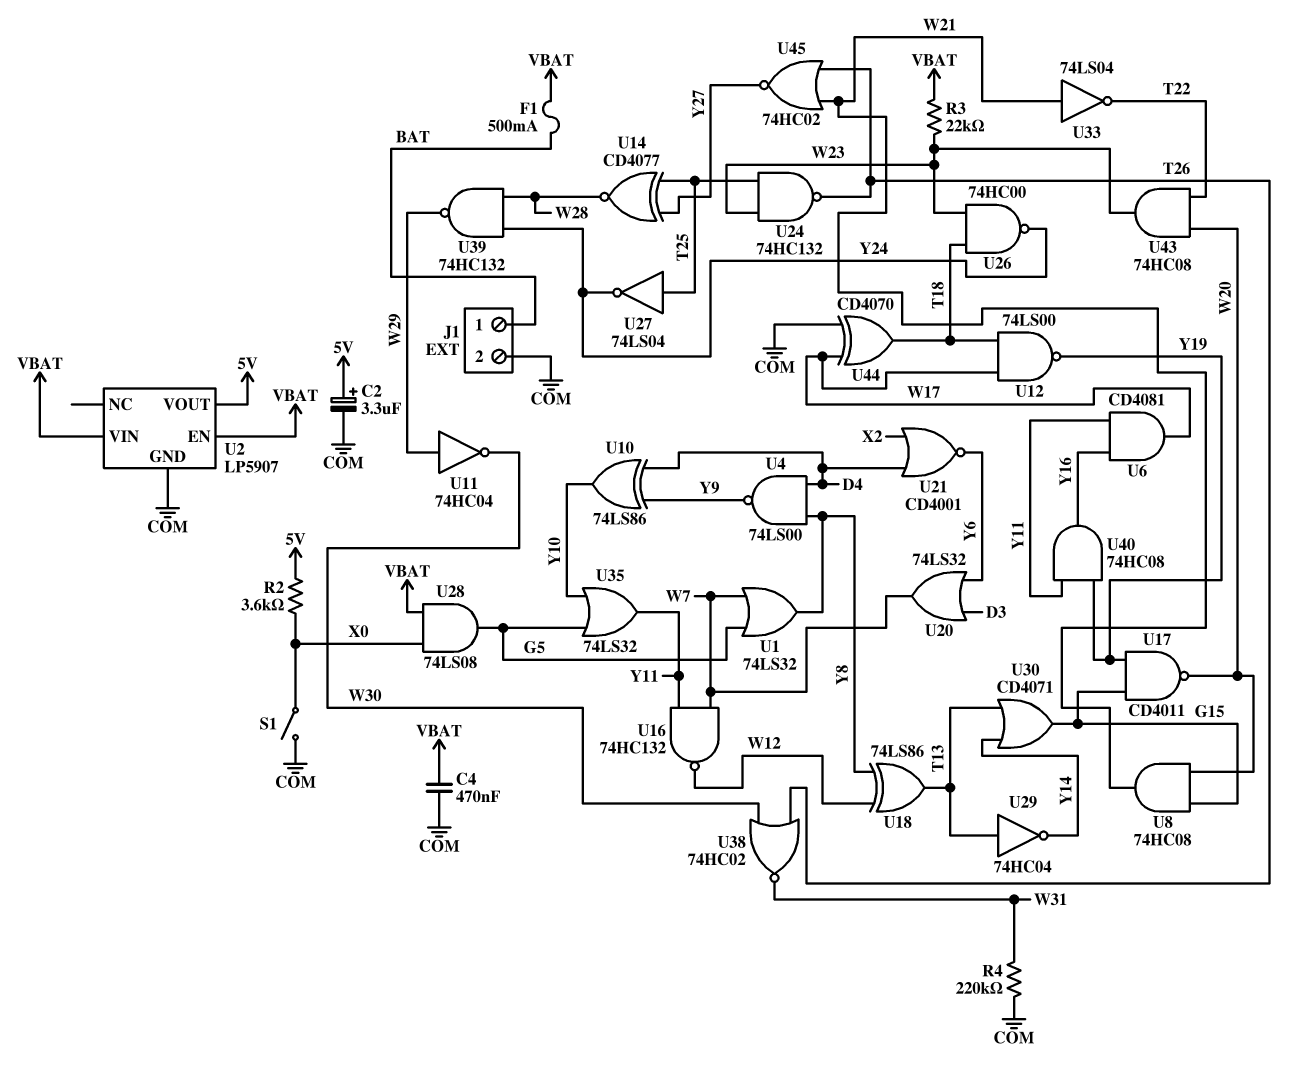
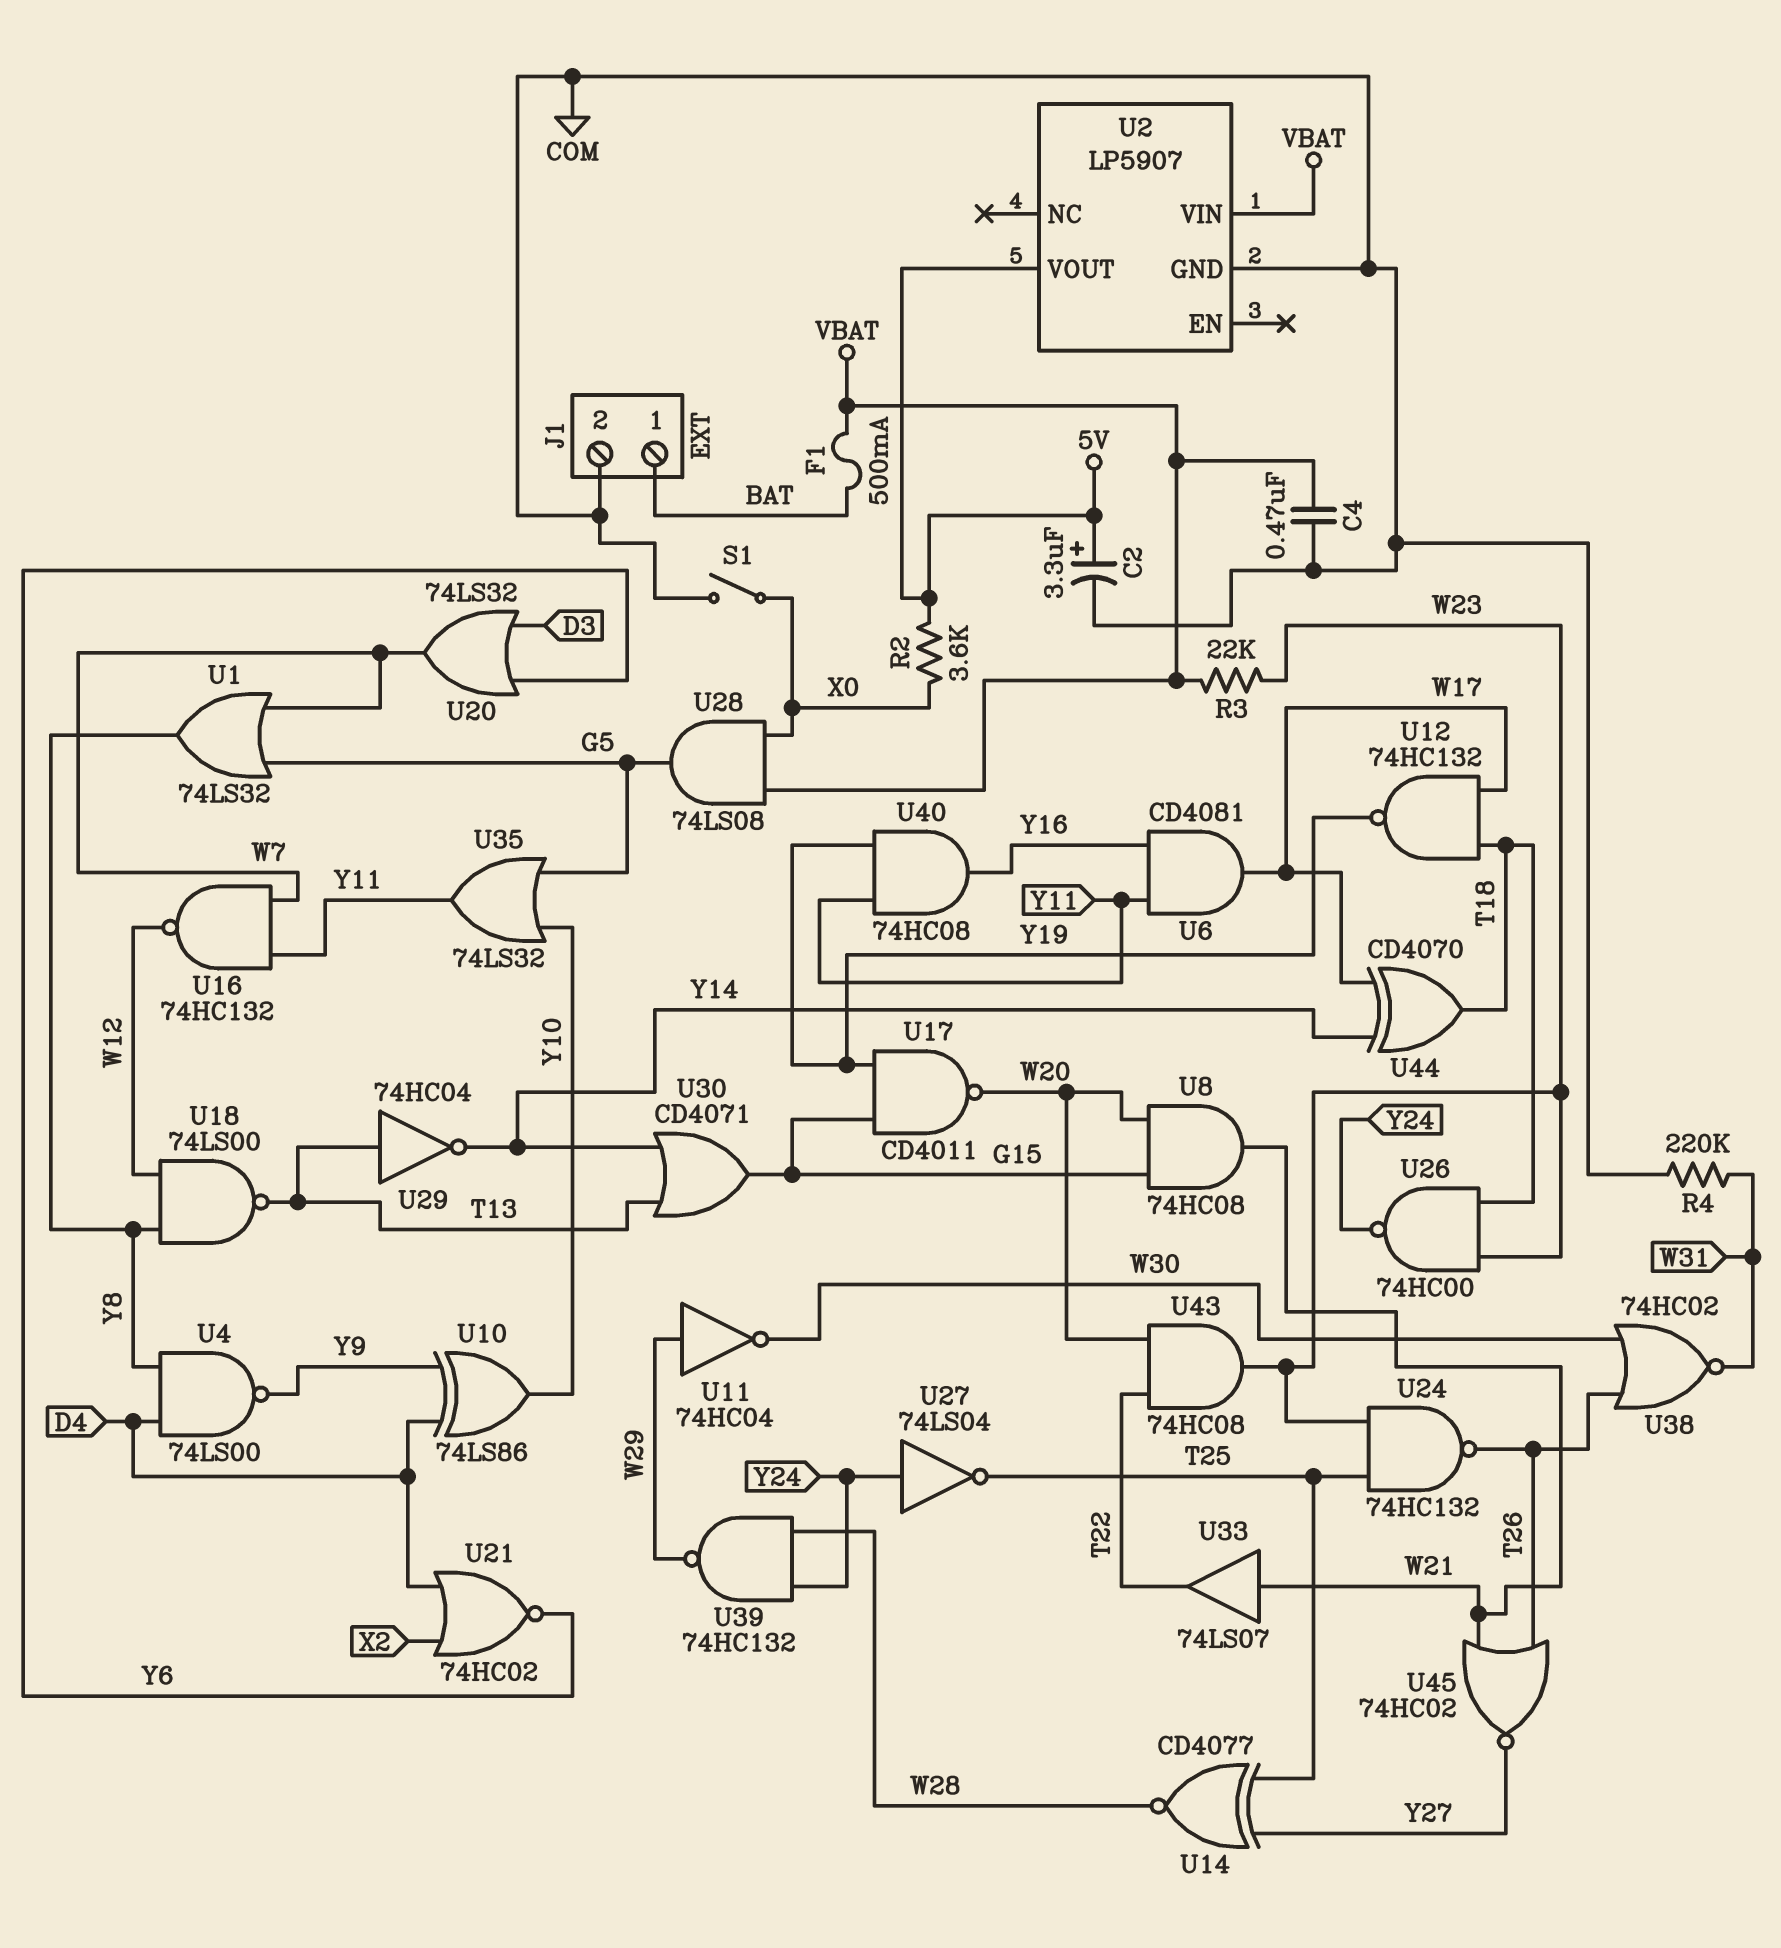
U2 pin EN: VBAT -> none
U12: NAND 74LS00 (in T18, in W17, out Y19) -> NAND 74HC132 (in T18, in W17, out Y19)
U18: XOR 74LS86 (in W12, in Y8, out T13) -> NAND 74LS00 (in W12, in Y8, out T13)
U21: NOR CD4001 (in D4, in X2, out Y6) -> NOR 74HC02 (in D4, in X2, out Y6)
U27: NOT 74LS04 (in T25, out Y24) -> NOT 74LS04 (in Y24, out T25)
U33: NOT 74LS04 (in W21, out T22) -> buffer 74LS07 (in W21, out T22)
U44: XOR CD4070 (in COM, in W17, out T18) -> XOR CD4070 (in W17, in Y14, out T18)

